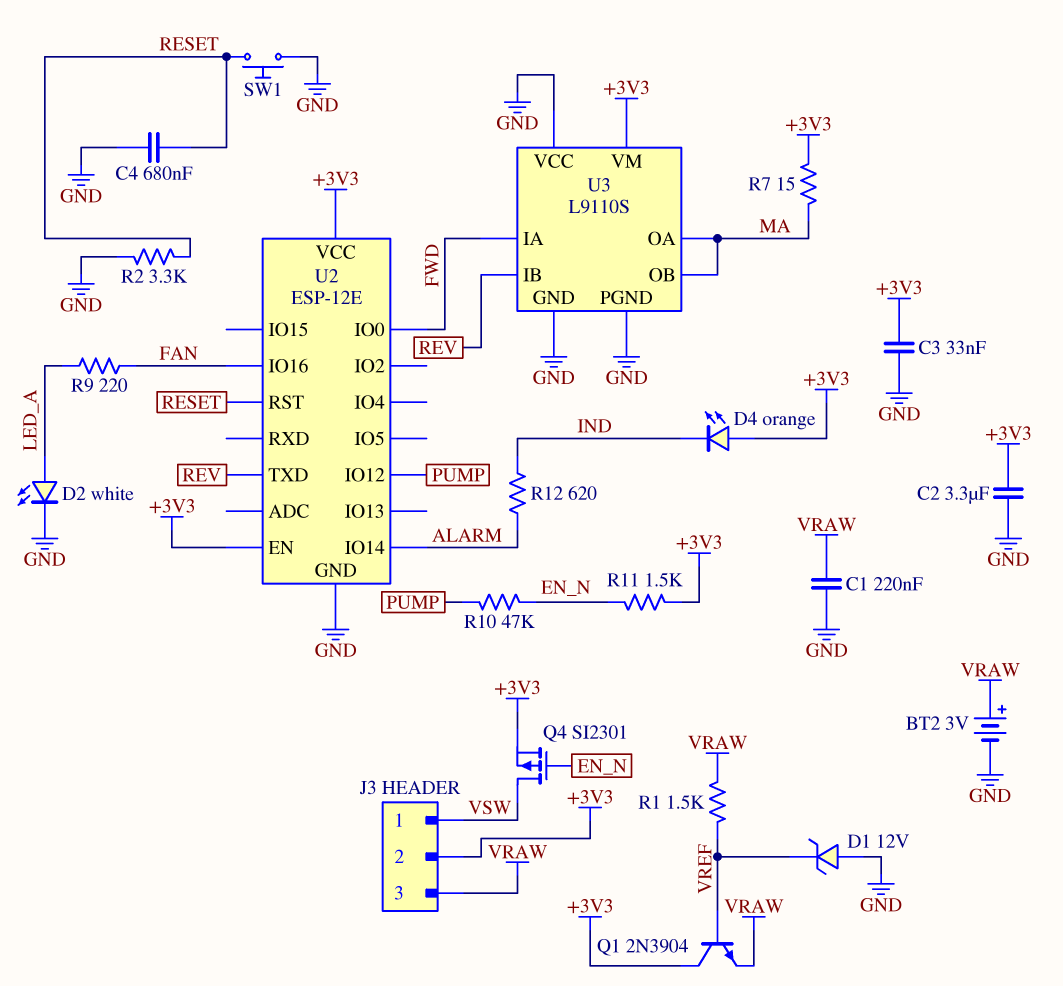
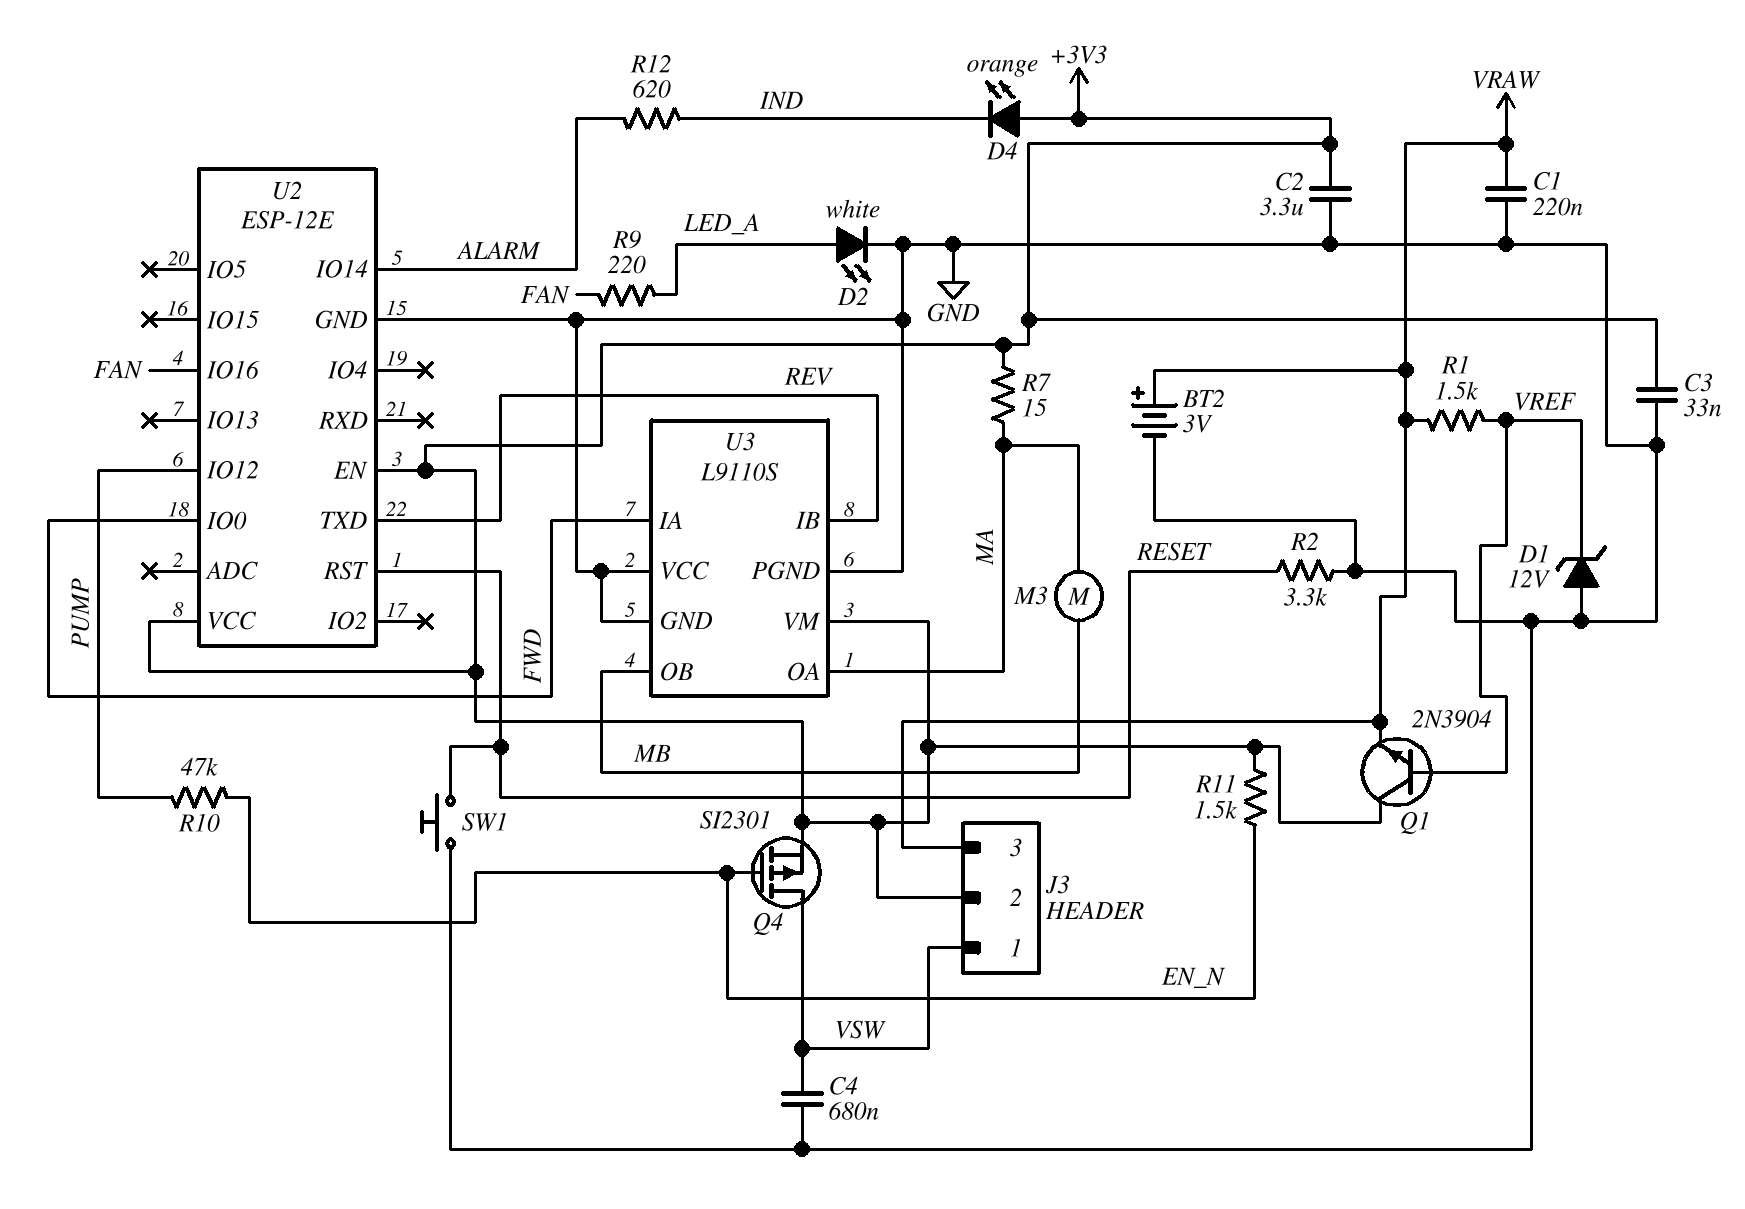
C4: 680nF (GND, RESET) -> 680nF (GND, VSW)
M3: none -> motor (MA, MB)
U3 pin OB: MA -> MB

